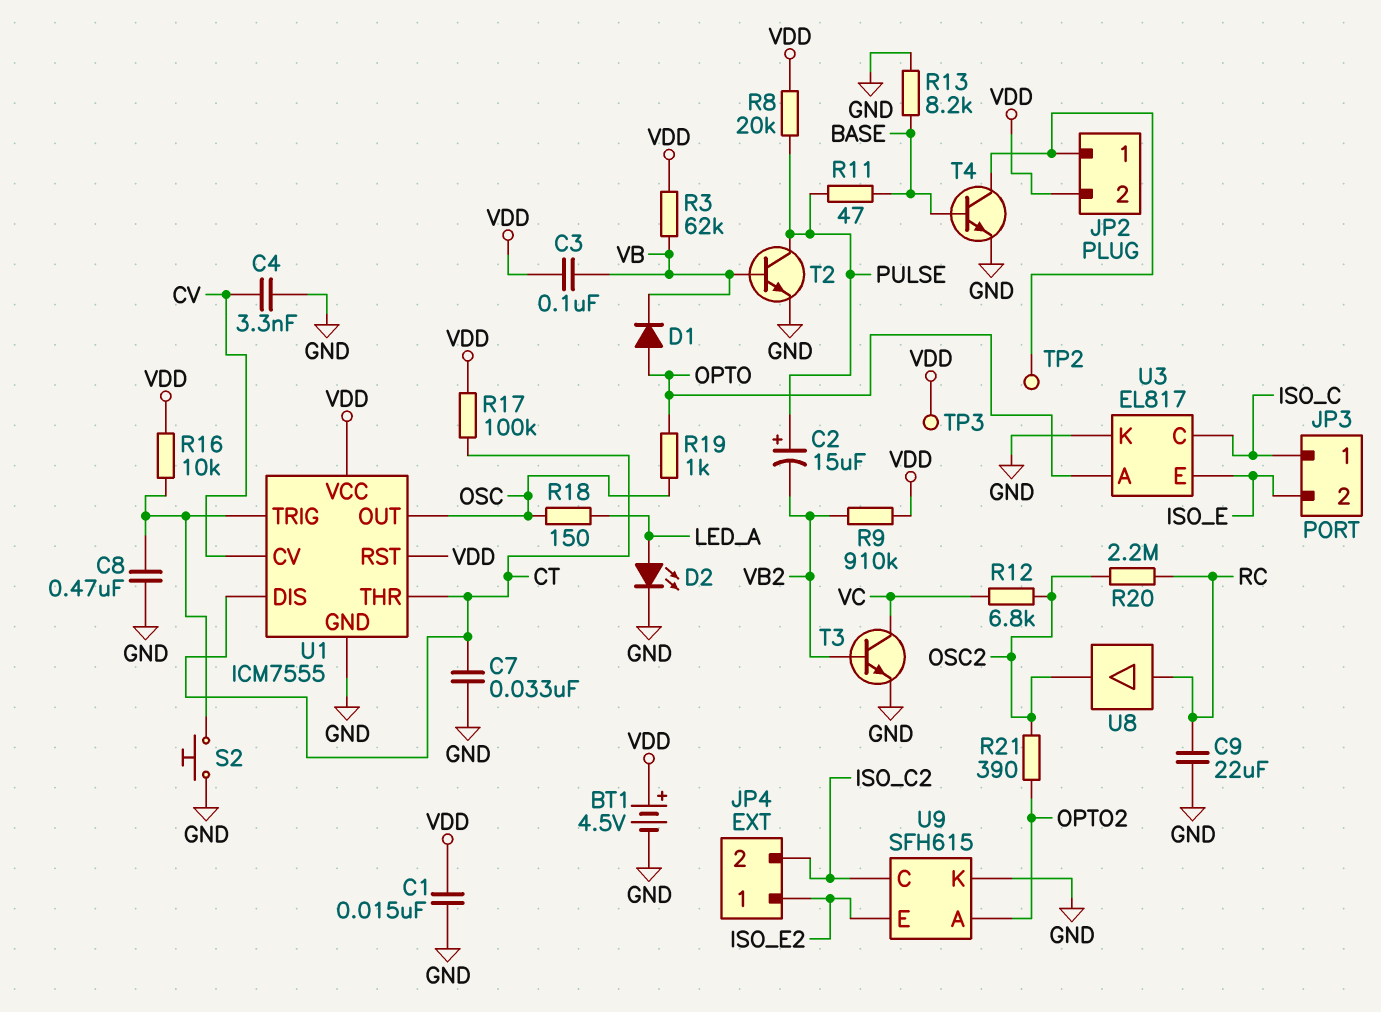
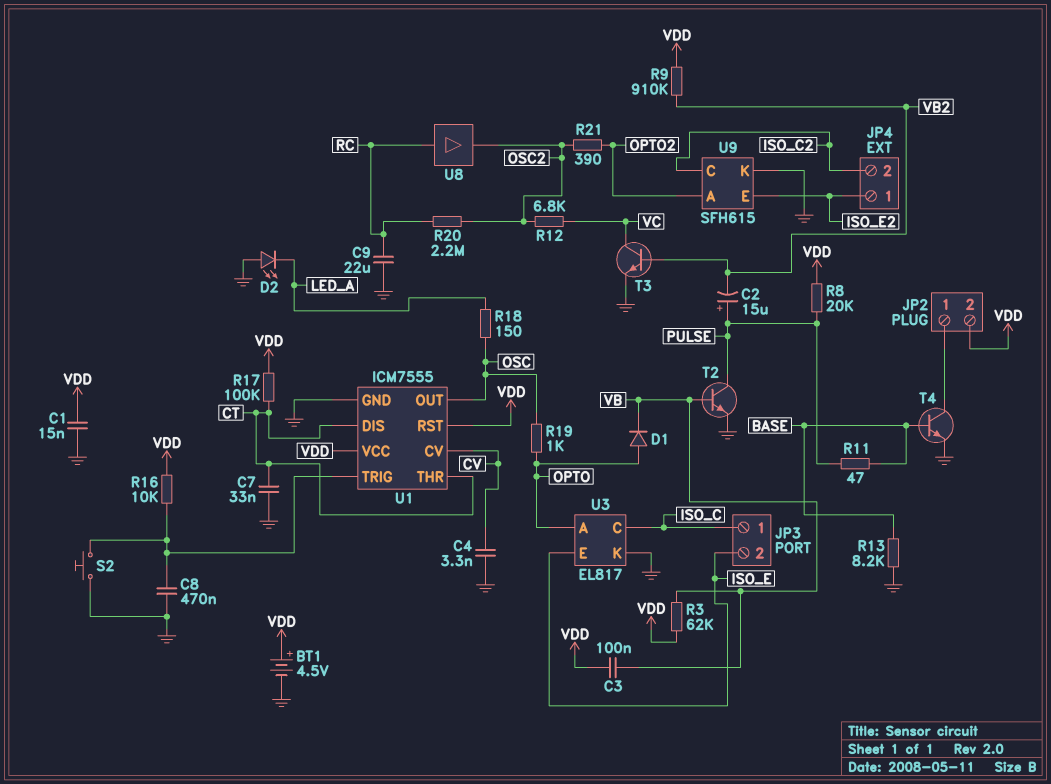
D2: LED (A LED_A, K GND) -> LED (A GND, K LED_A)
TP2: test point (JP2/1) -> none
TP3: test point (VDD) -> none

